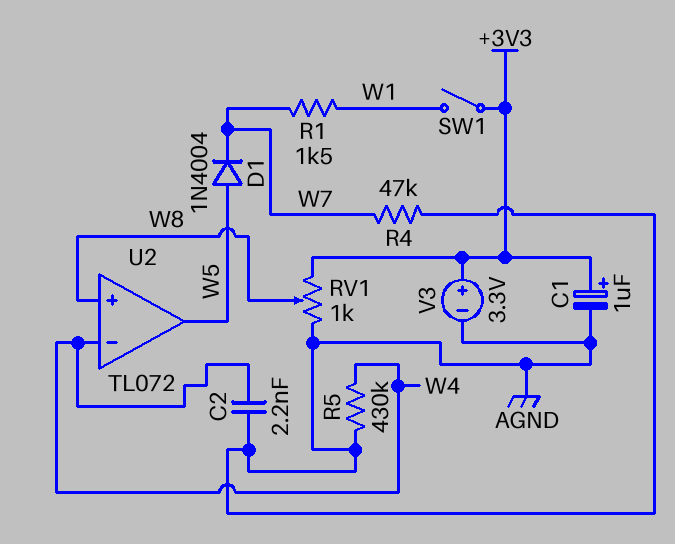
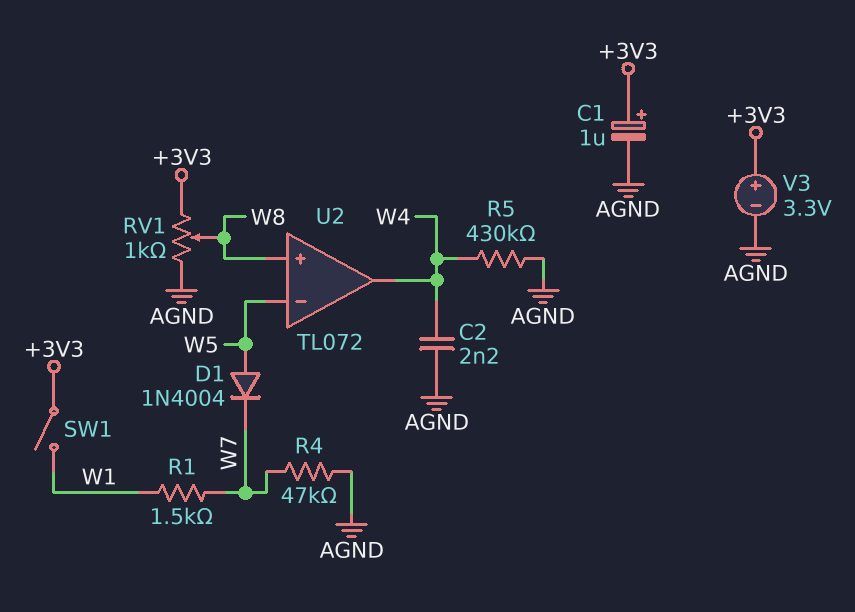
U2 pin in-: W4 -> W5
U2 pin out: W5 -> W4

